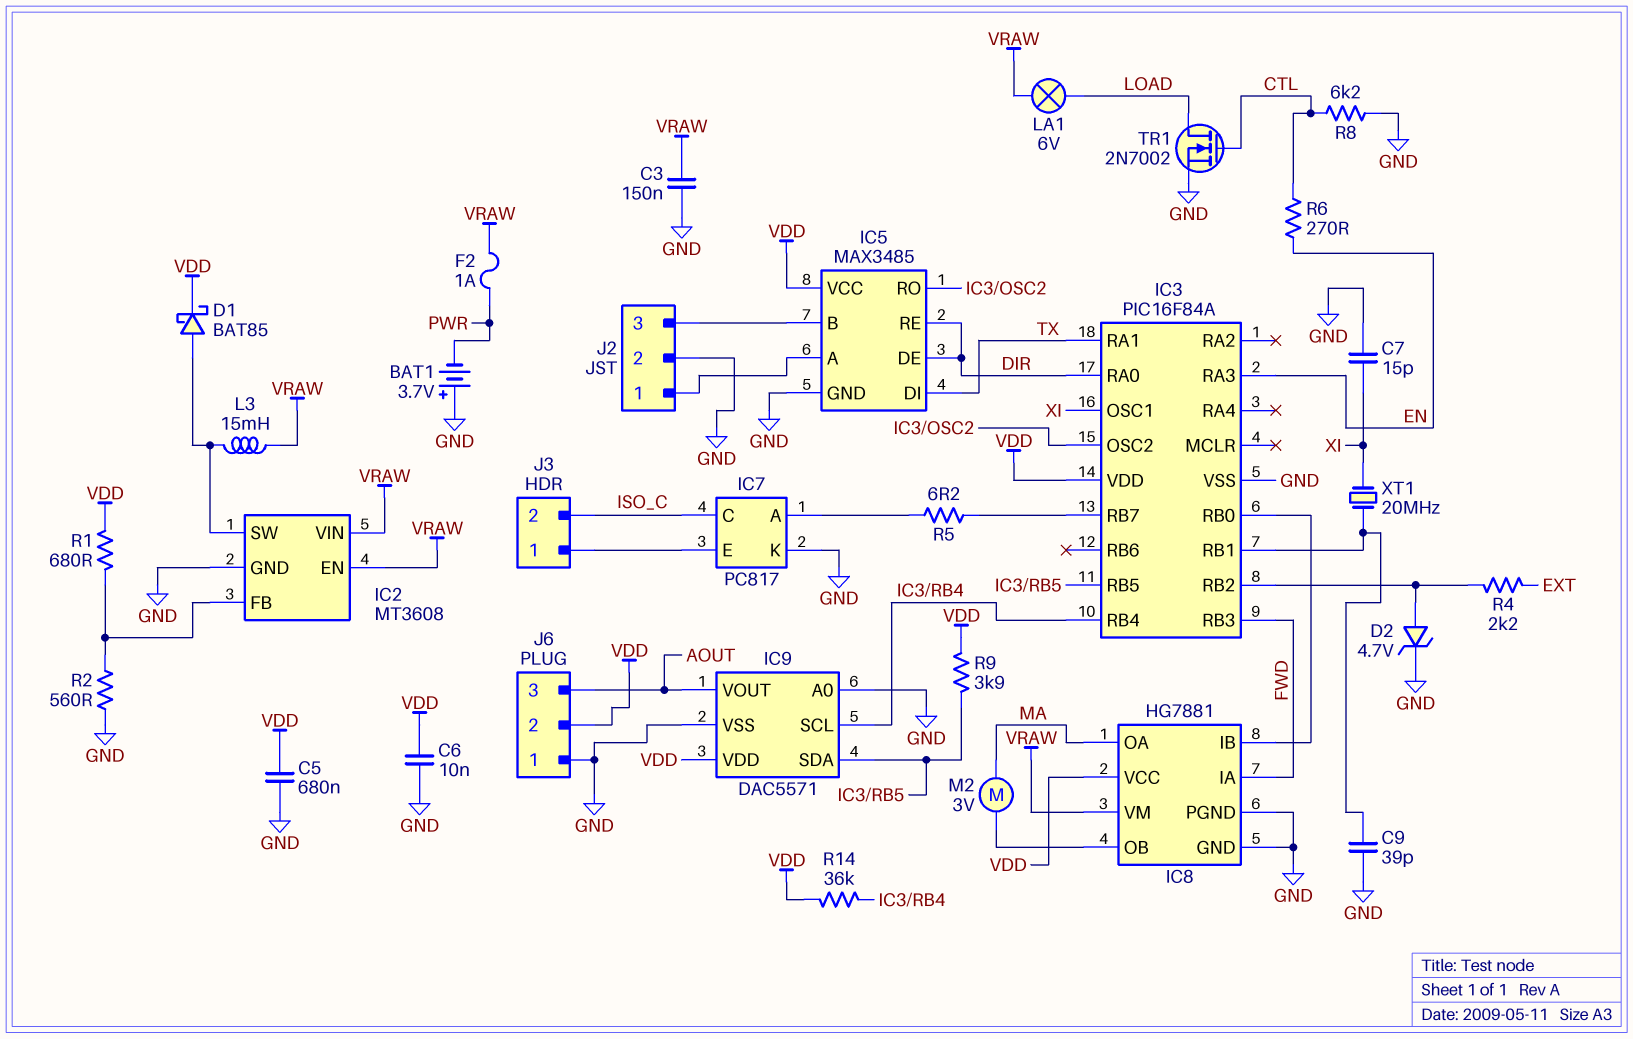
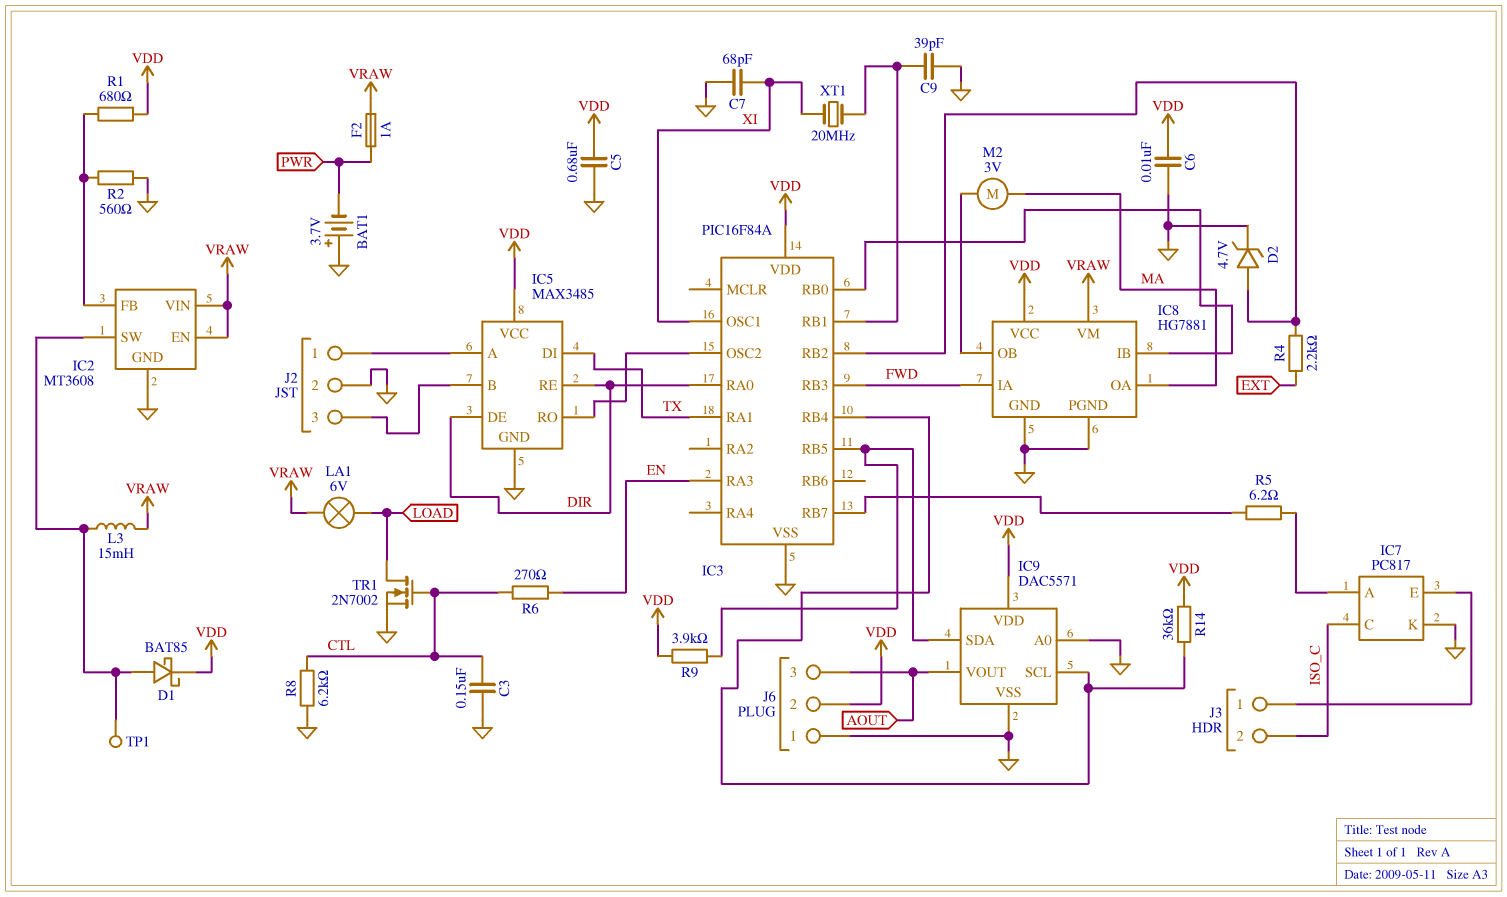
C3: 150nF (GND, VRAW) -> 150nF (CTL, GND)
C7: 15pF (GND, XI) -> 68pF (GND, XI)
TP1: none -> test point (IC2/SW)

